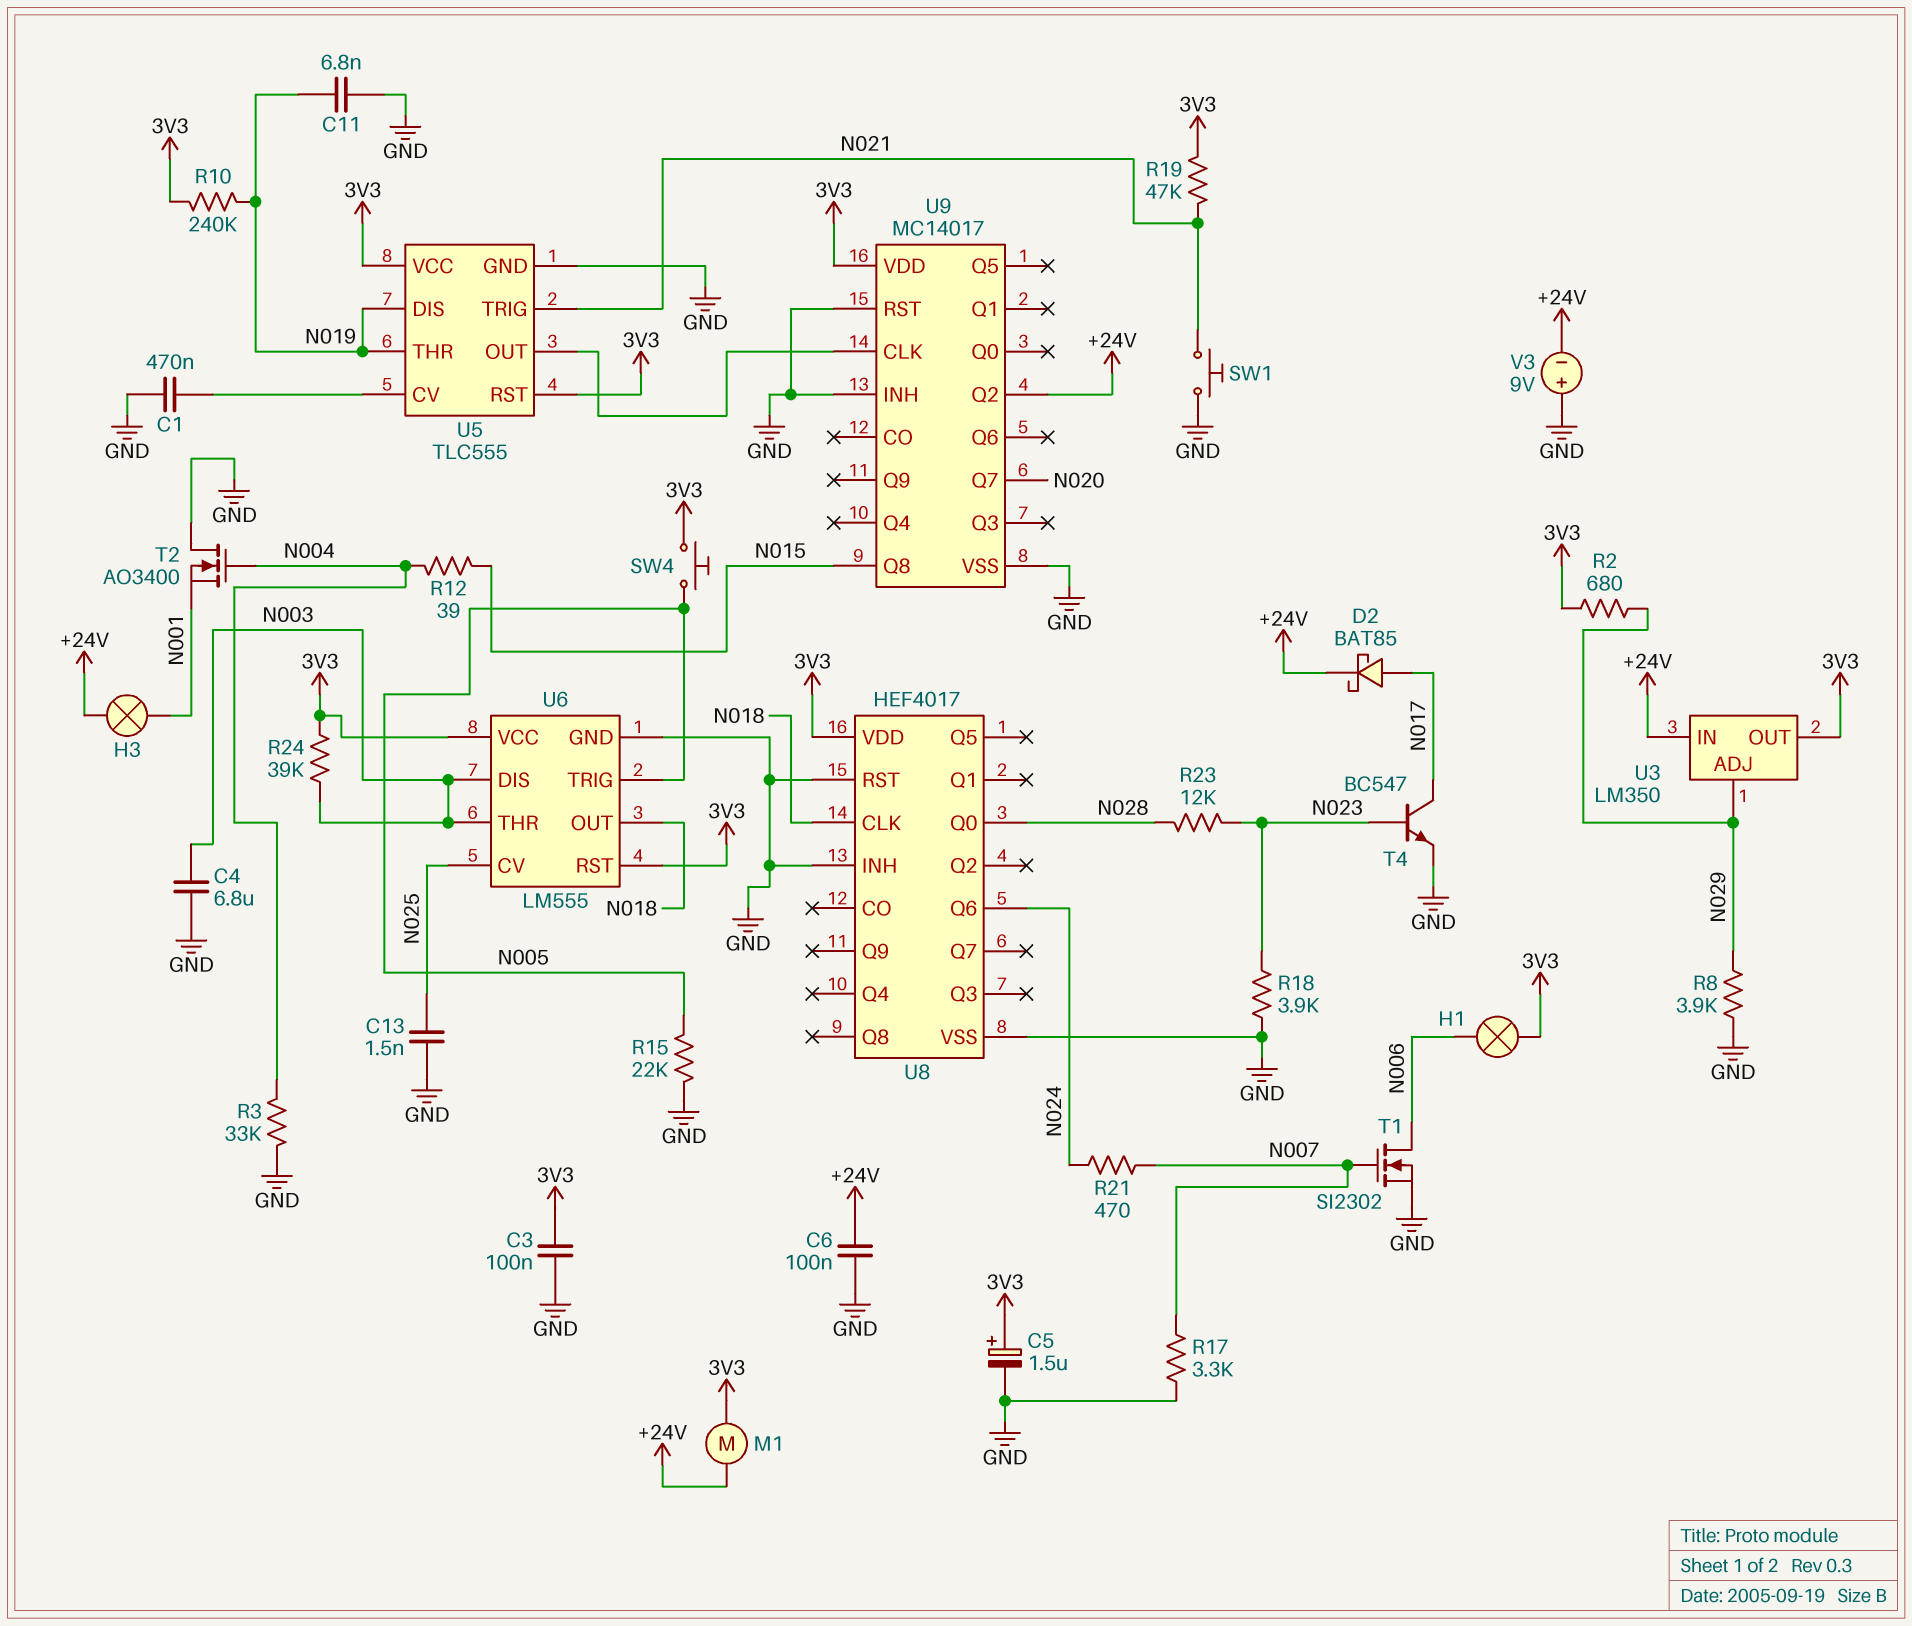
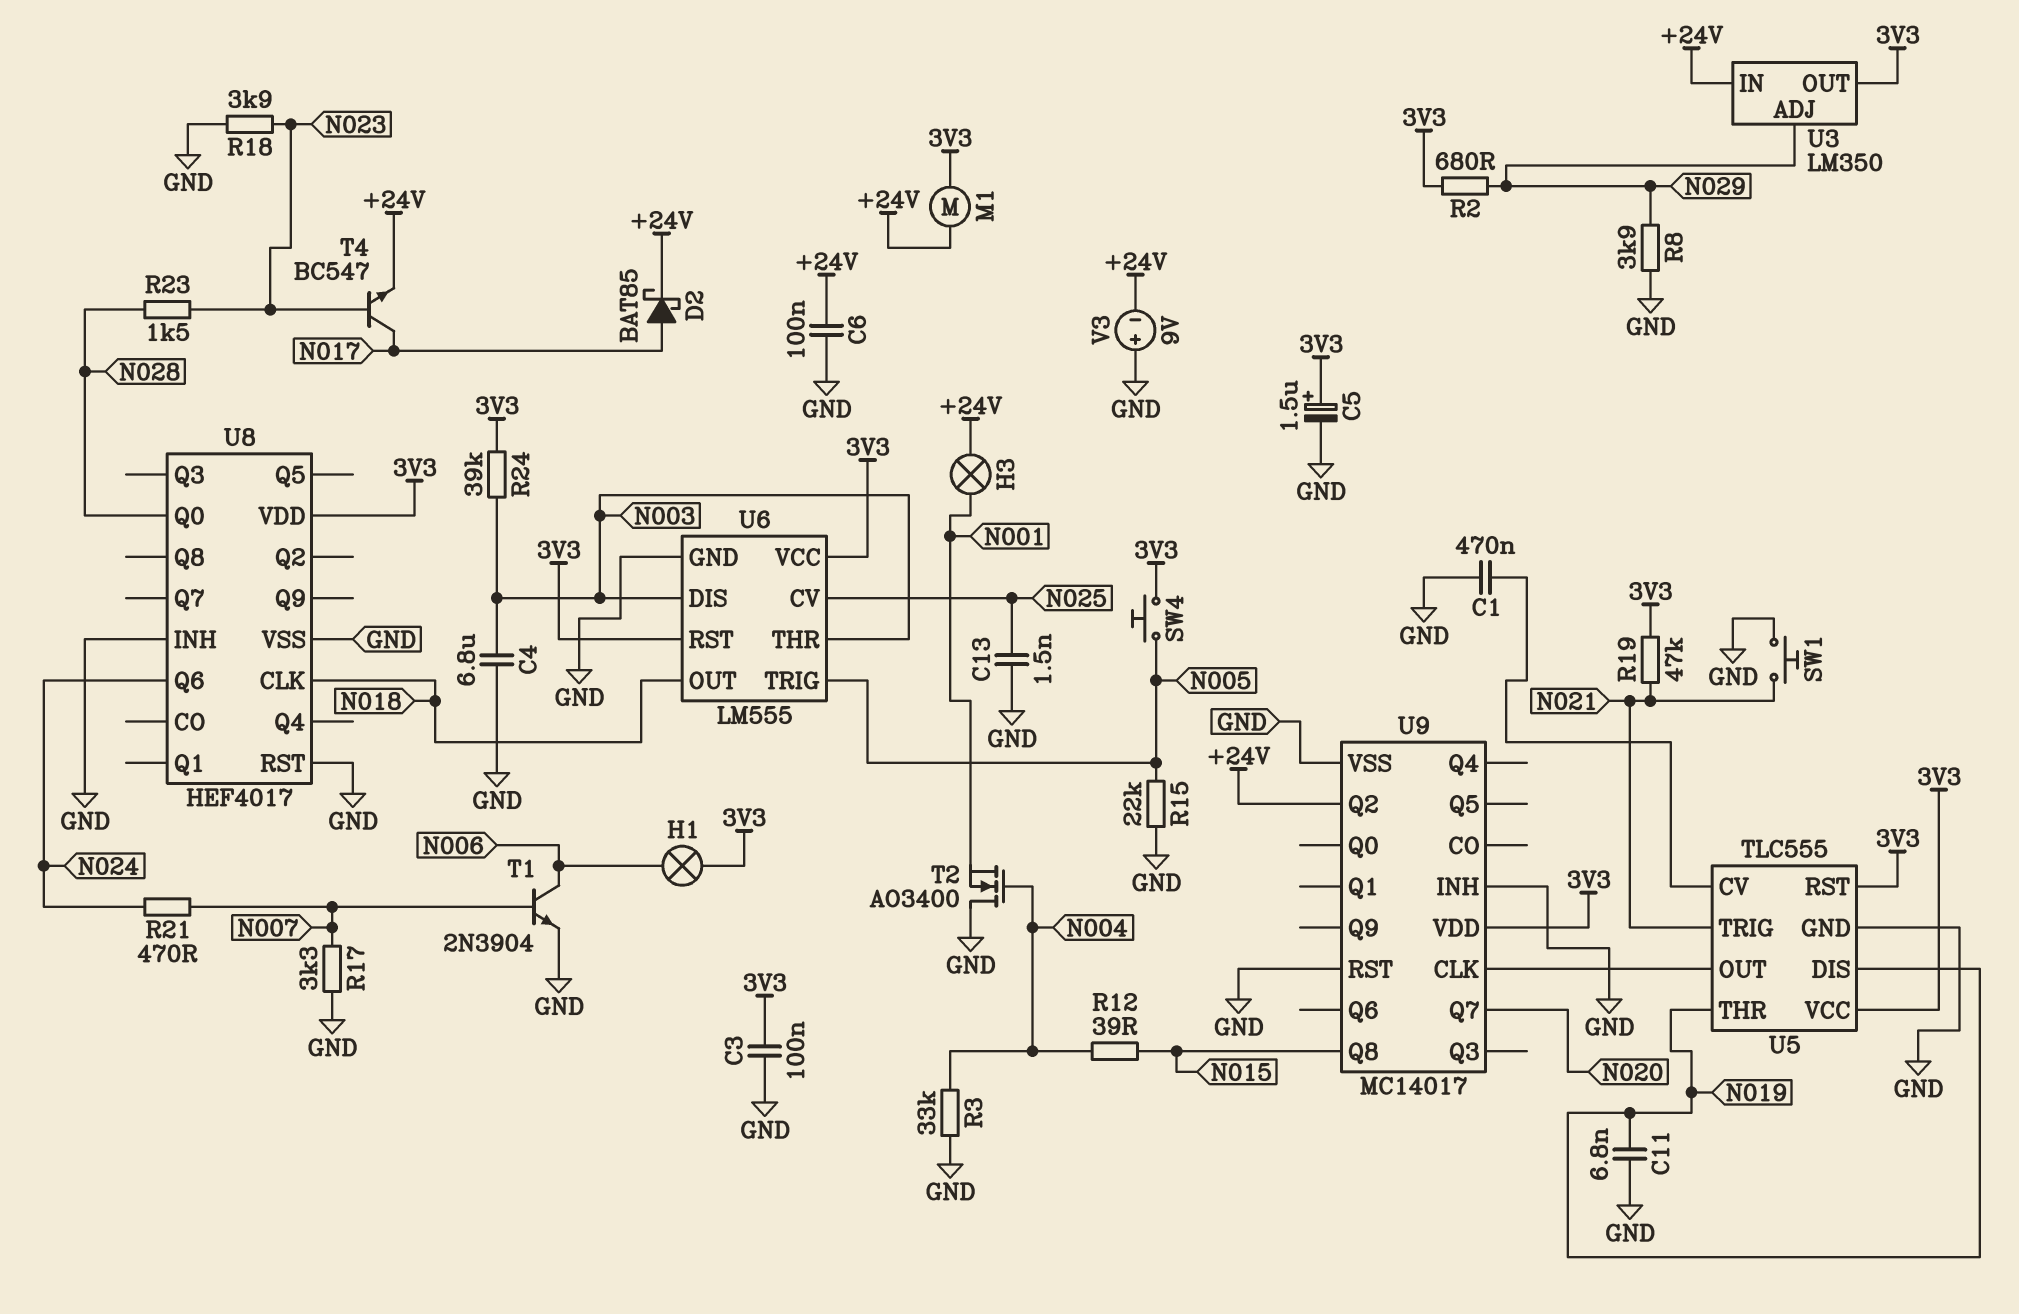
R10: 240k (3V3, N019) -> none
R23: 12k (N023, N028) -> 1.5k (N023, N028)
T1: NMOS SI2302 (G N007, D N006, S GND) -> NPN 2N3904 (B N007, C N006, E GND)
T4: NPN BC547 (B N023, C N017, E GND) -> NPN BC547 (B N023, C N017, E +24V)

